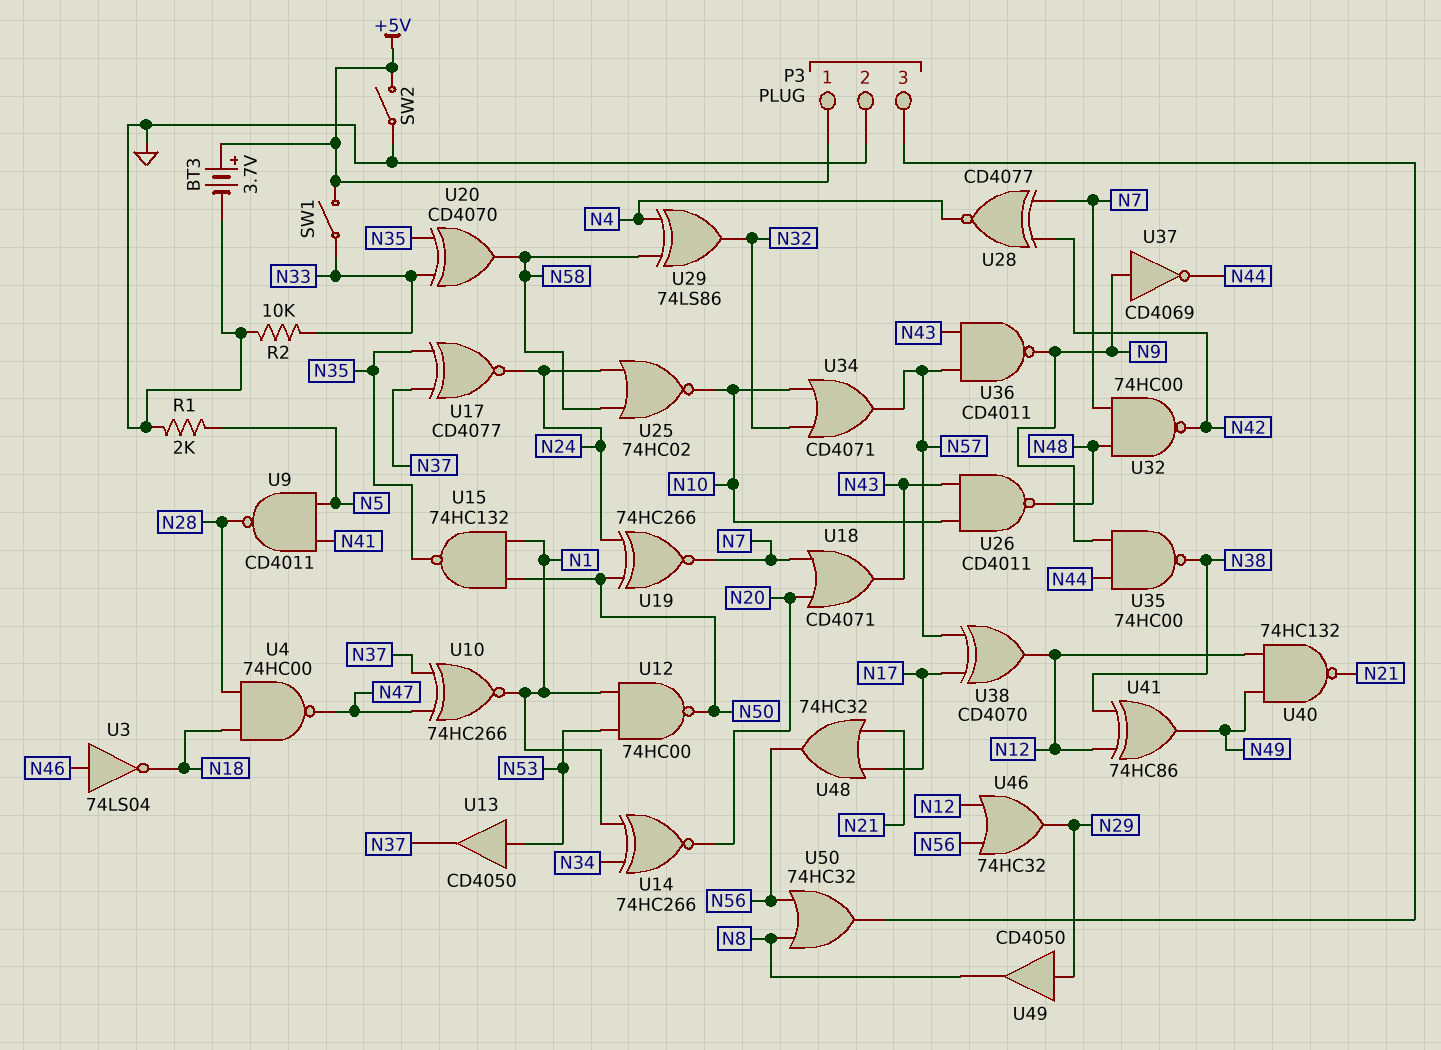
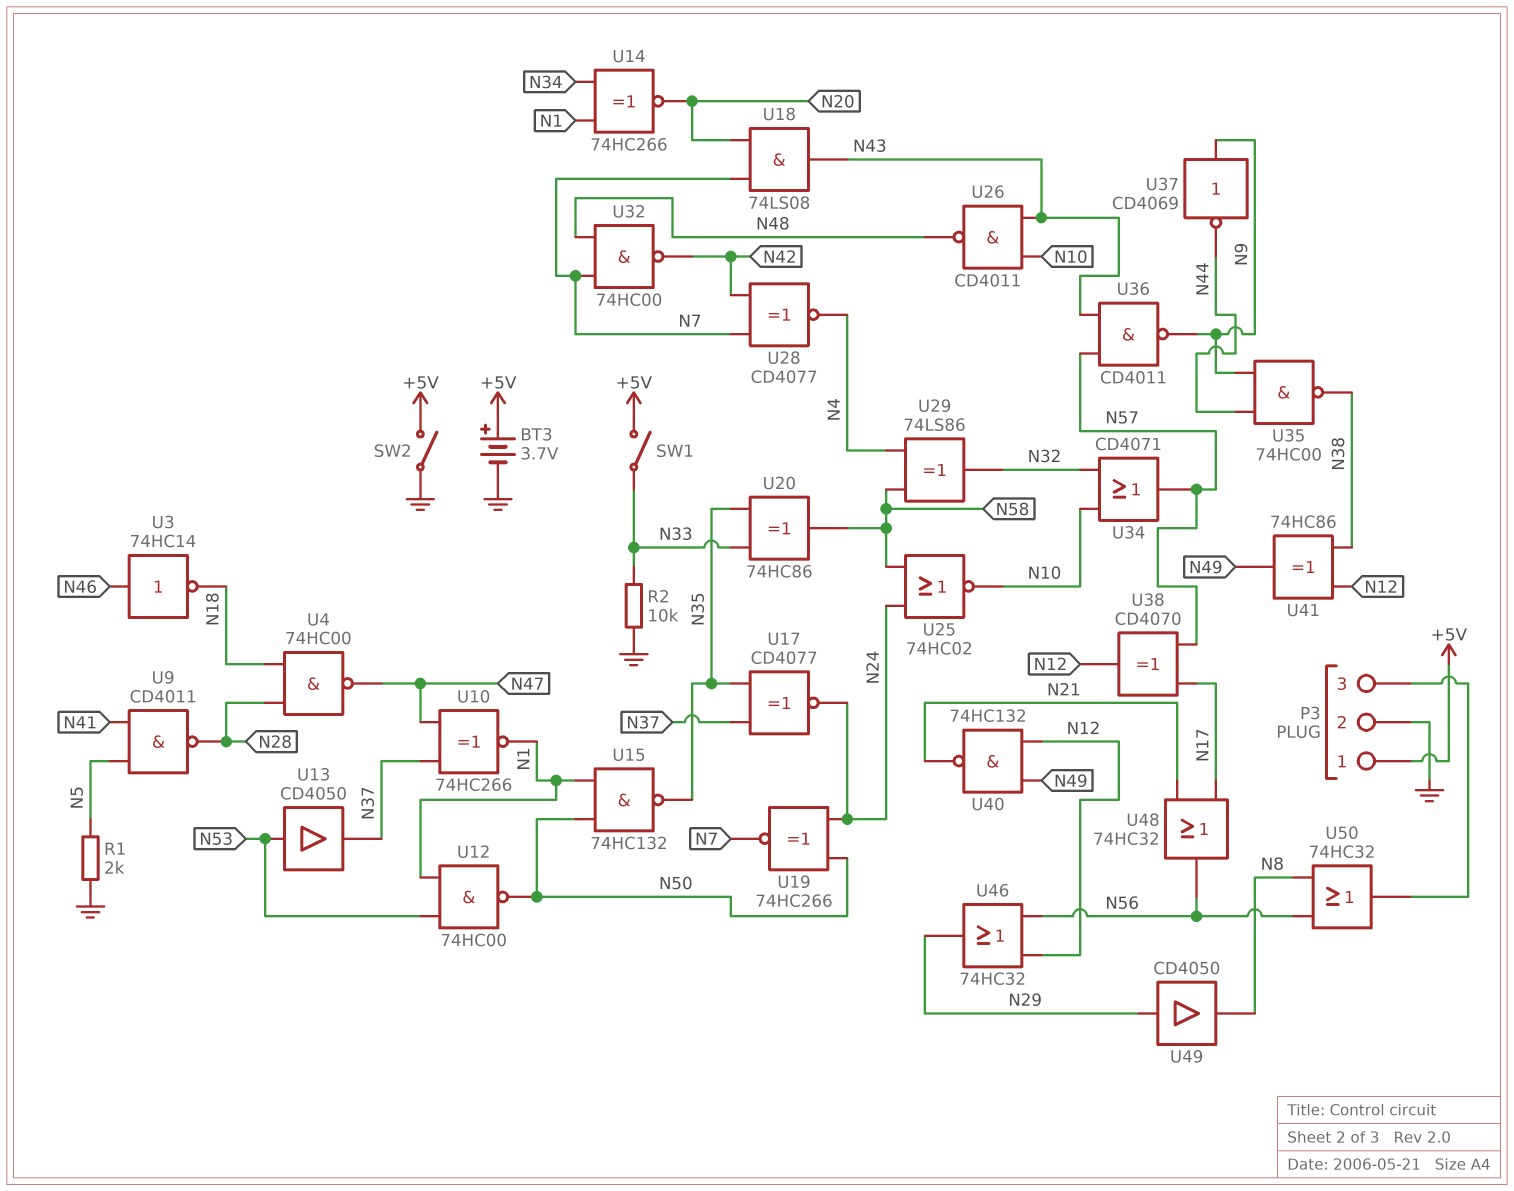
U3: NOT 74LS04 (in N46, out N18) -> NOT 74HC14 (in N46, out N18)
U18: OR CD4071 (in N7, in N20, out N43) -> AND 74LS08 (in N7, in N20, out N43)
U20: XOR CD4070 (in N33, in N35, out N58) -> XOR 74HC86 (in N33, in N35, out N58)

